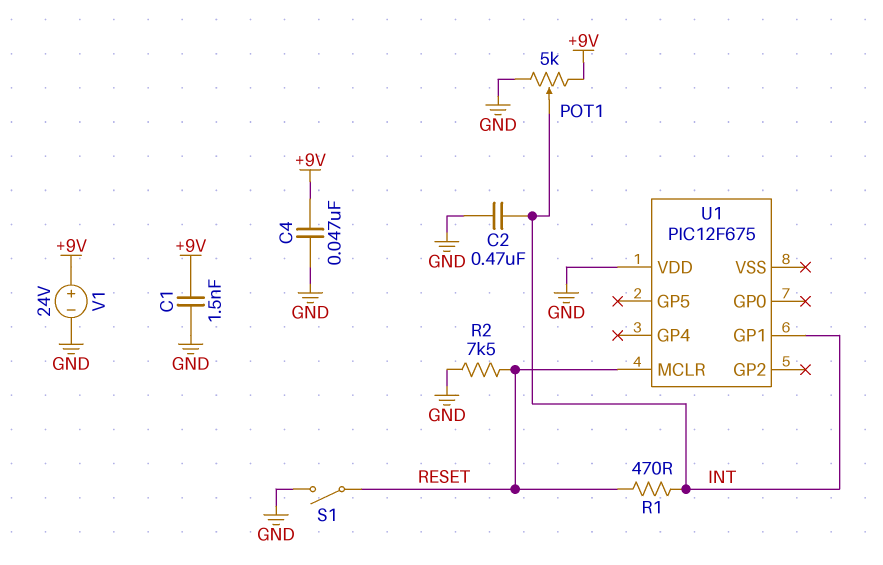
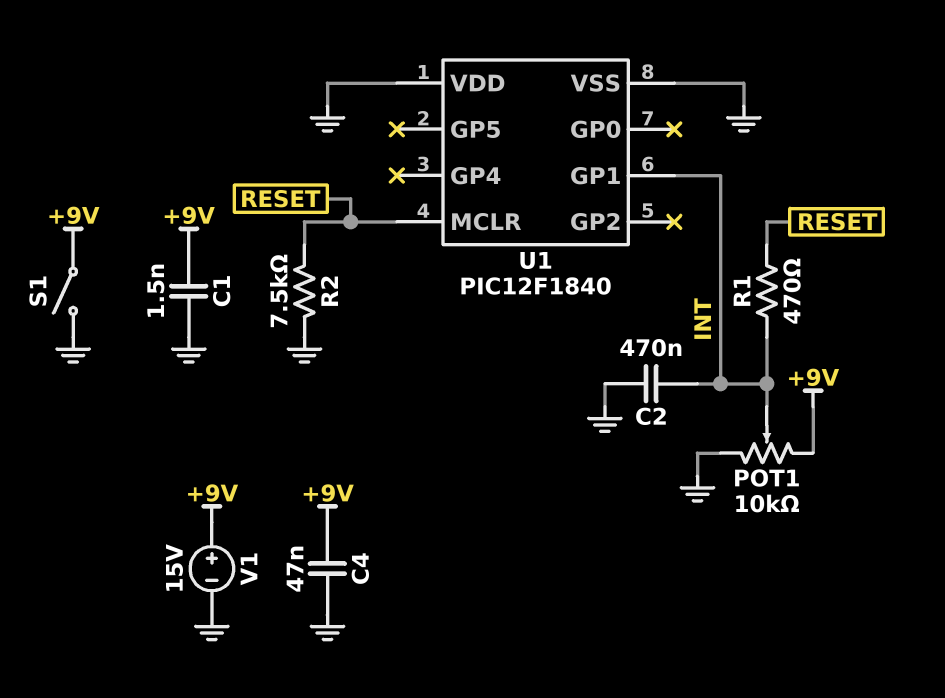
POT1: 5k (+9V, GND, wiper INT) -> 10k (+9V, GND, wiper INT)
S1: switch (GND, RESET) -> switch (+9V, GND)
U1: PIC12F675 -> PIC12F1840
U1 pin VSS: none -> GND
V1: 24V (plus +9V, minus GND) -> 15V (plus +9V, minus GND)

